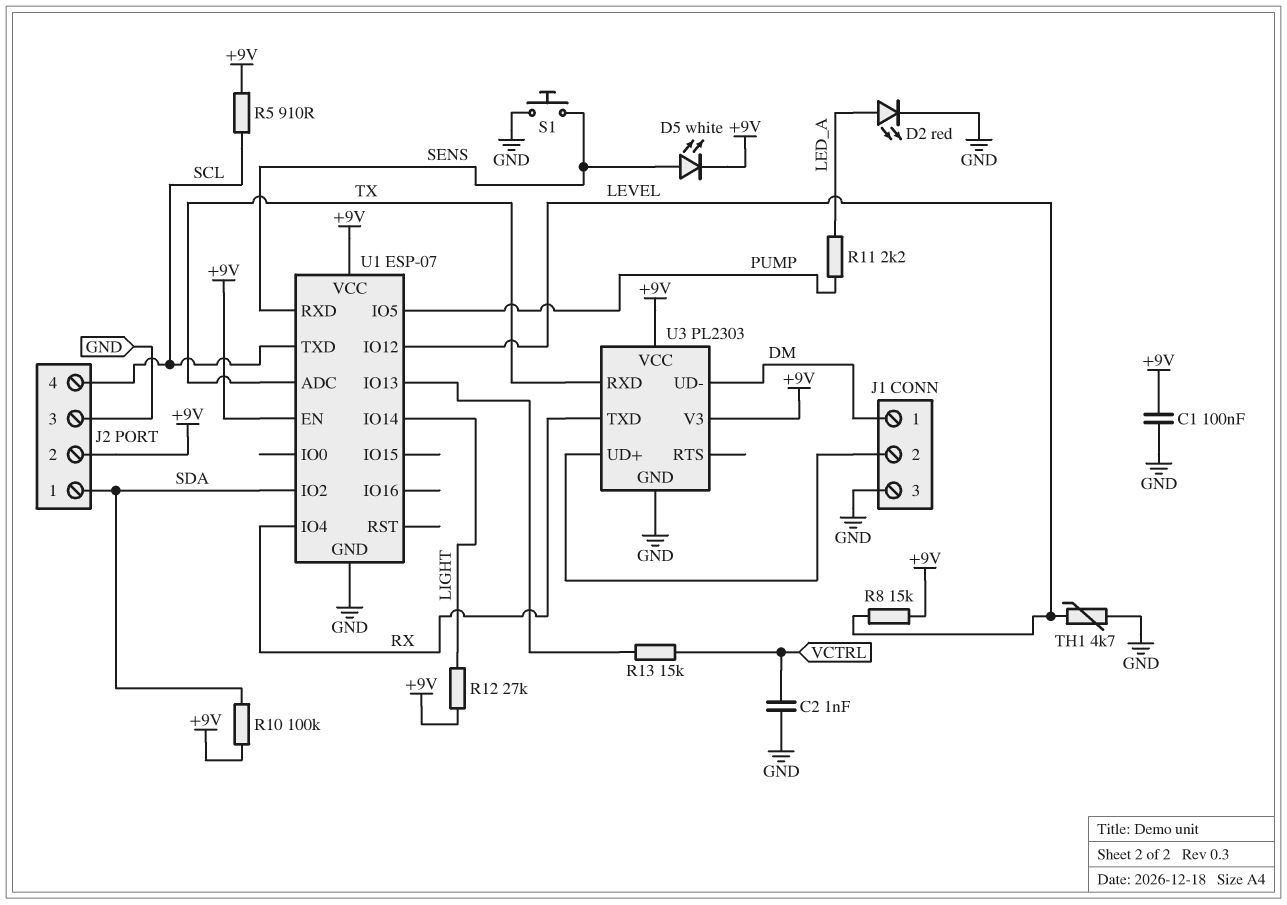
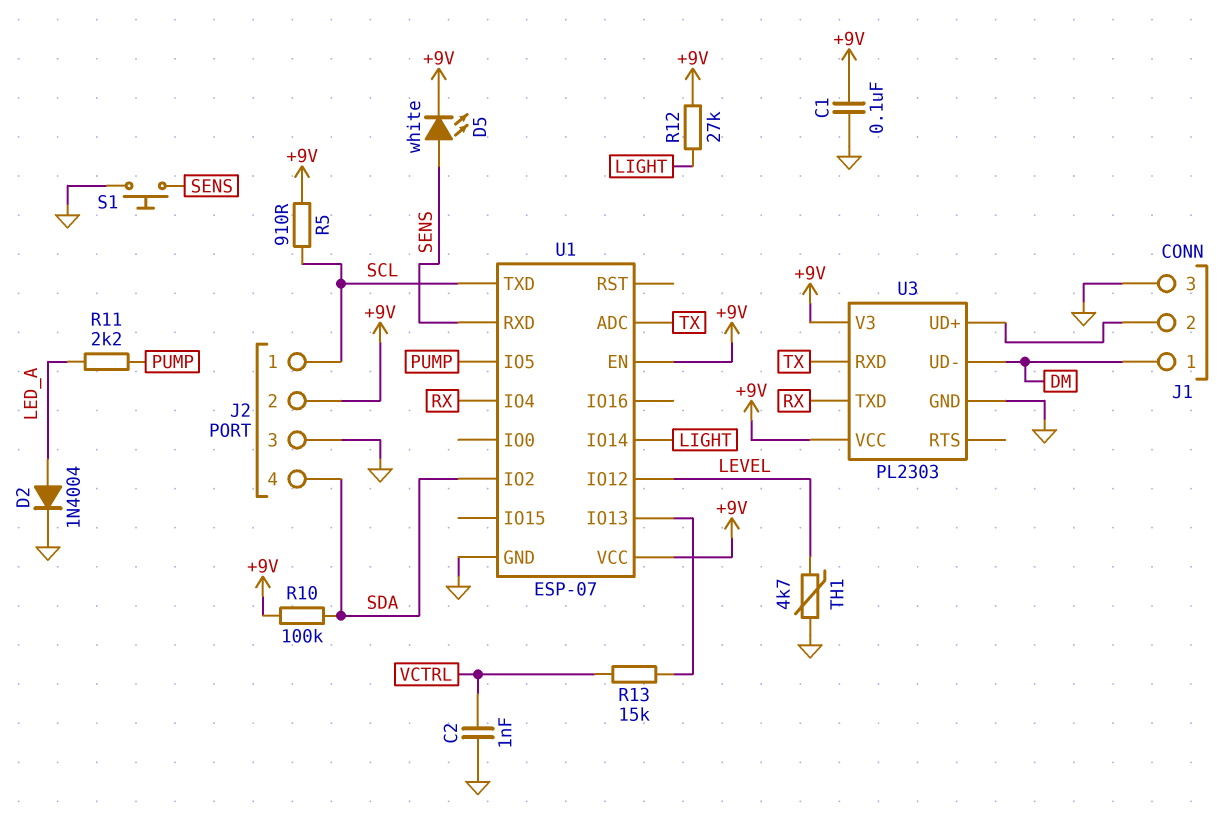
D2: LED red (A LED_A, K GND) -> diode 1N4004 (A LED_A, K GND)
J2 pin 1: SDA -> SCL
J2 pin 4: SCL -> SDA
R8: 15k (+9V, LEVEL) -> none

